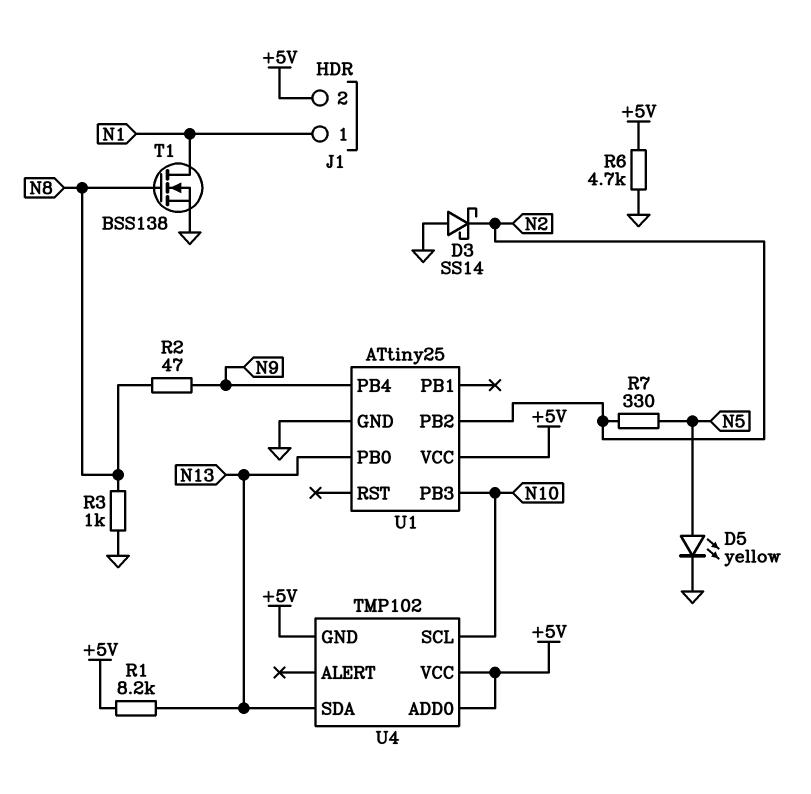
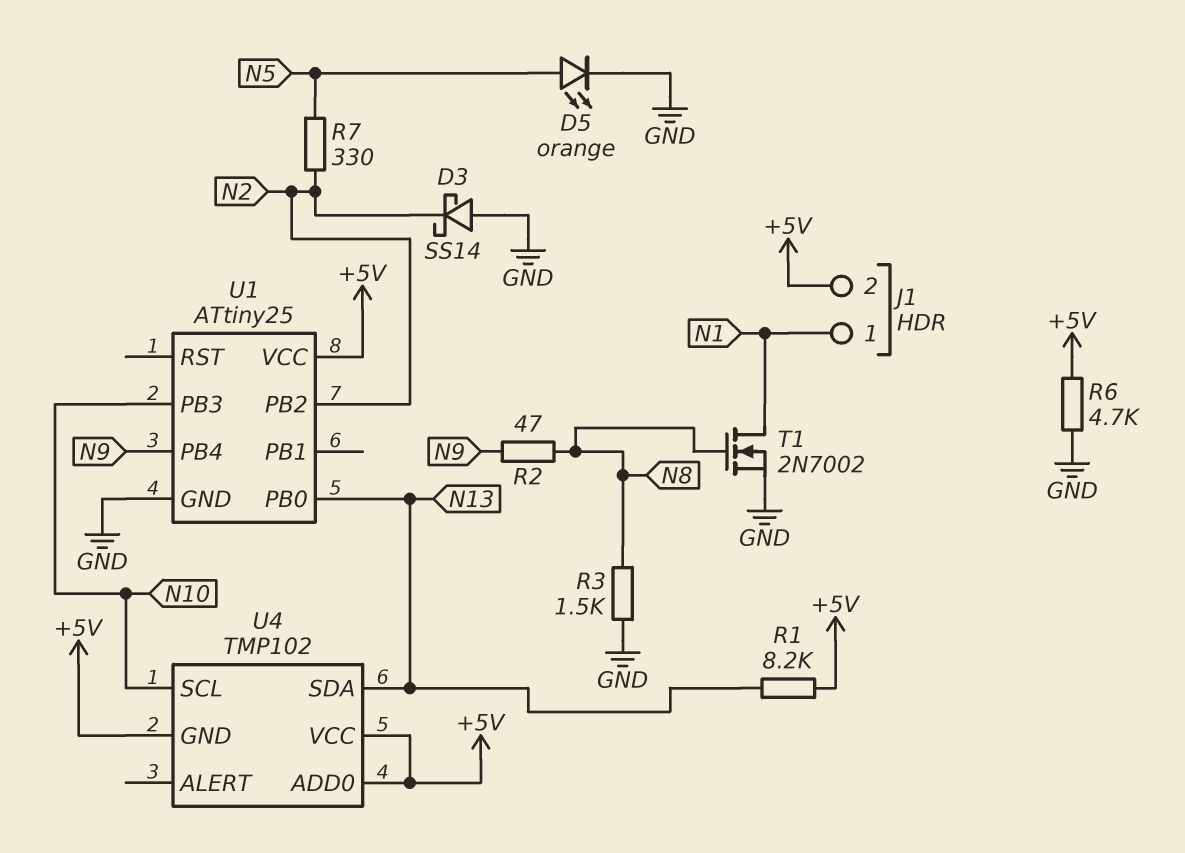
D5: LED yellow (A N5, K GND) -> LED orange (A N5, K GND)
R3: 1k (GND, N8) -> 1.5k (GND, N8)
T1: NMOS BSS138 (G N8, D N1, S GND) -> NMOS 2N7002 (G N8, D N1, S GND)

